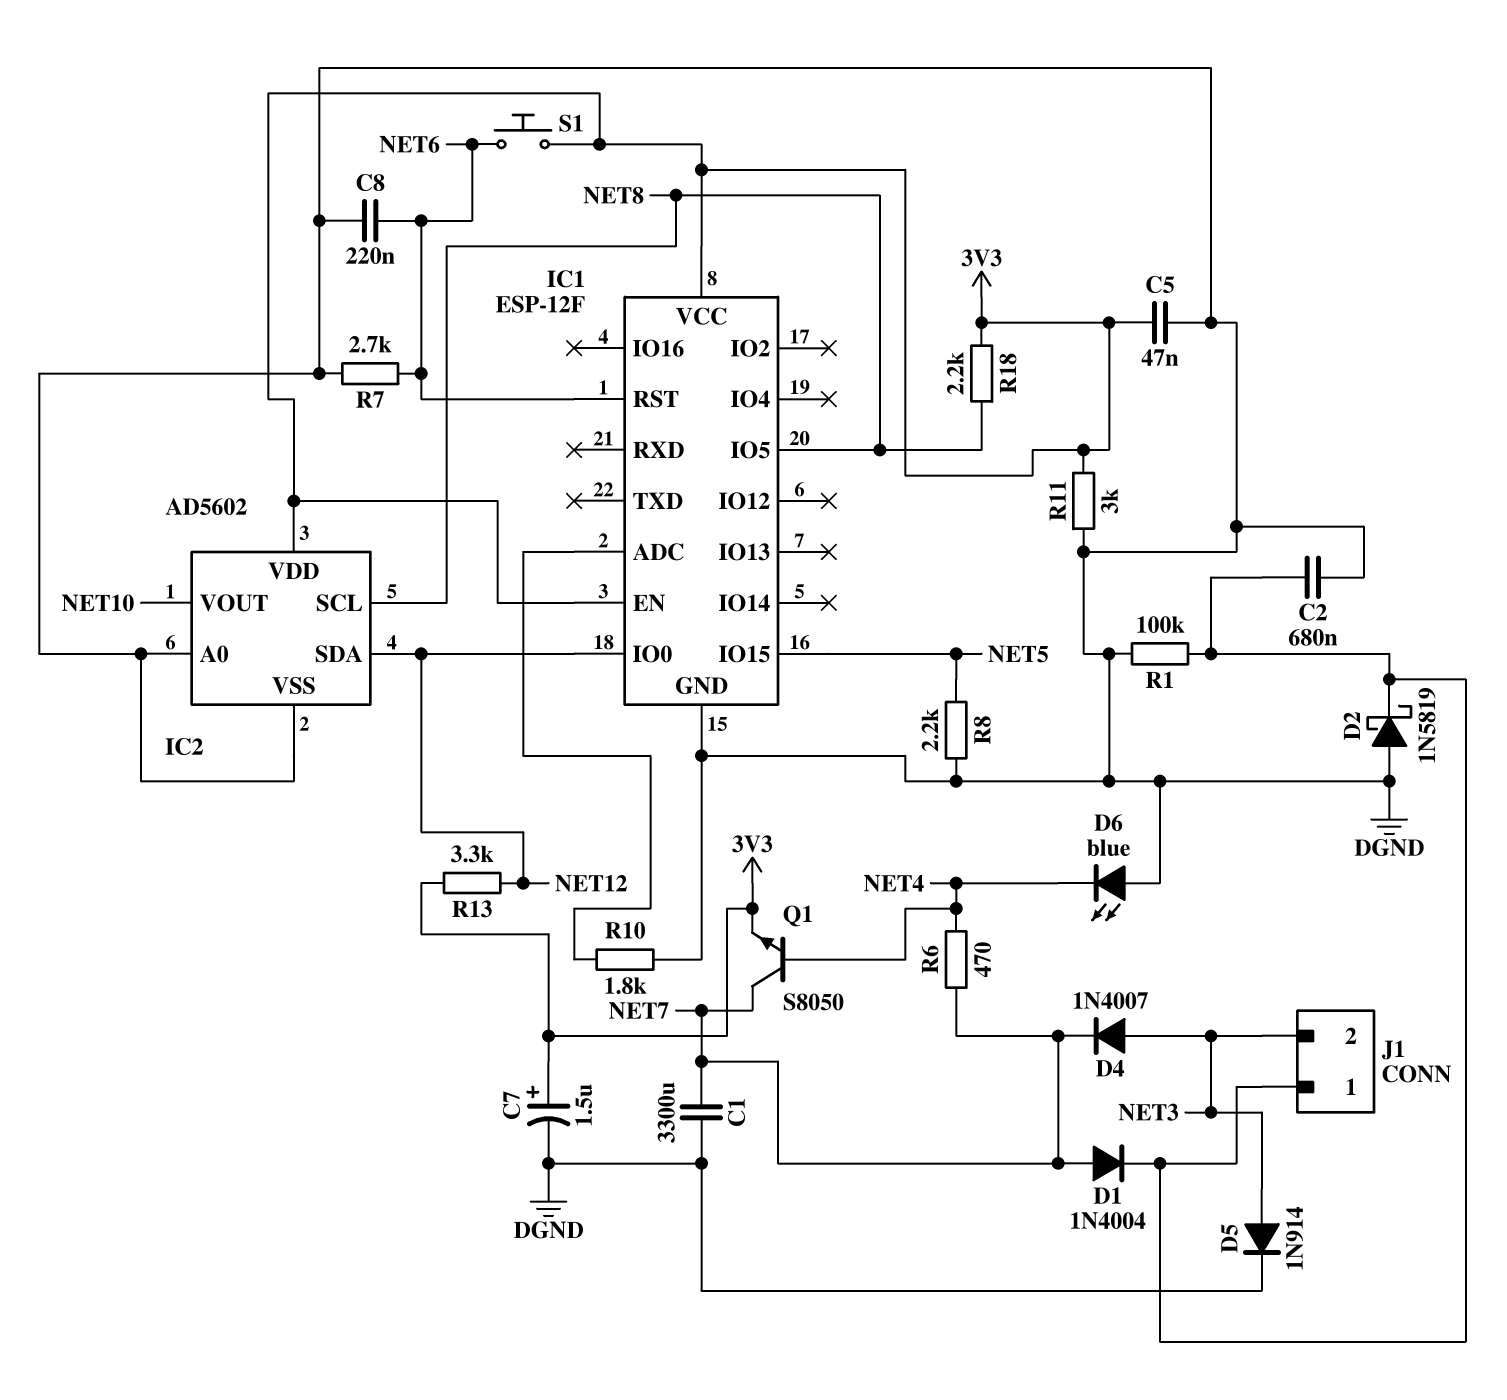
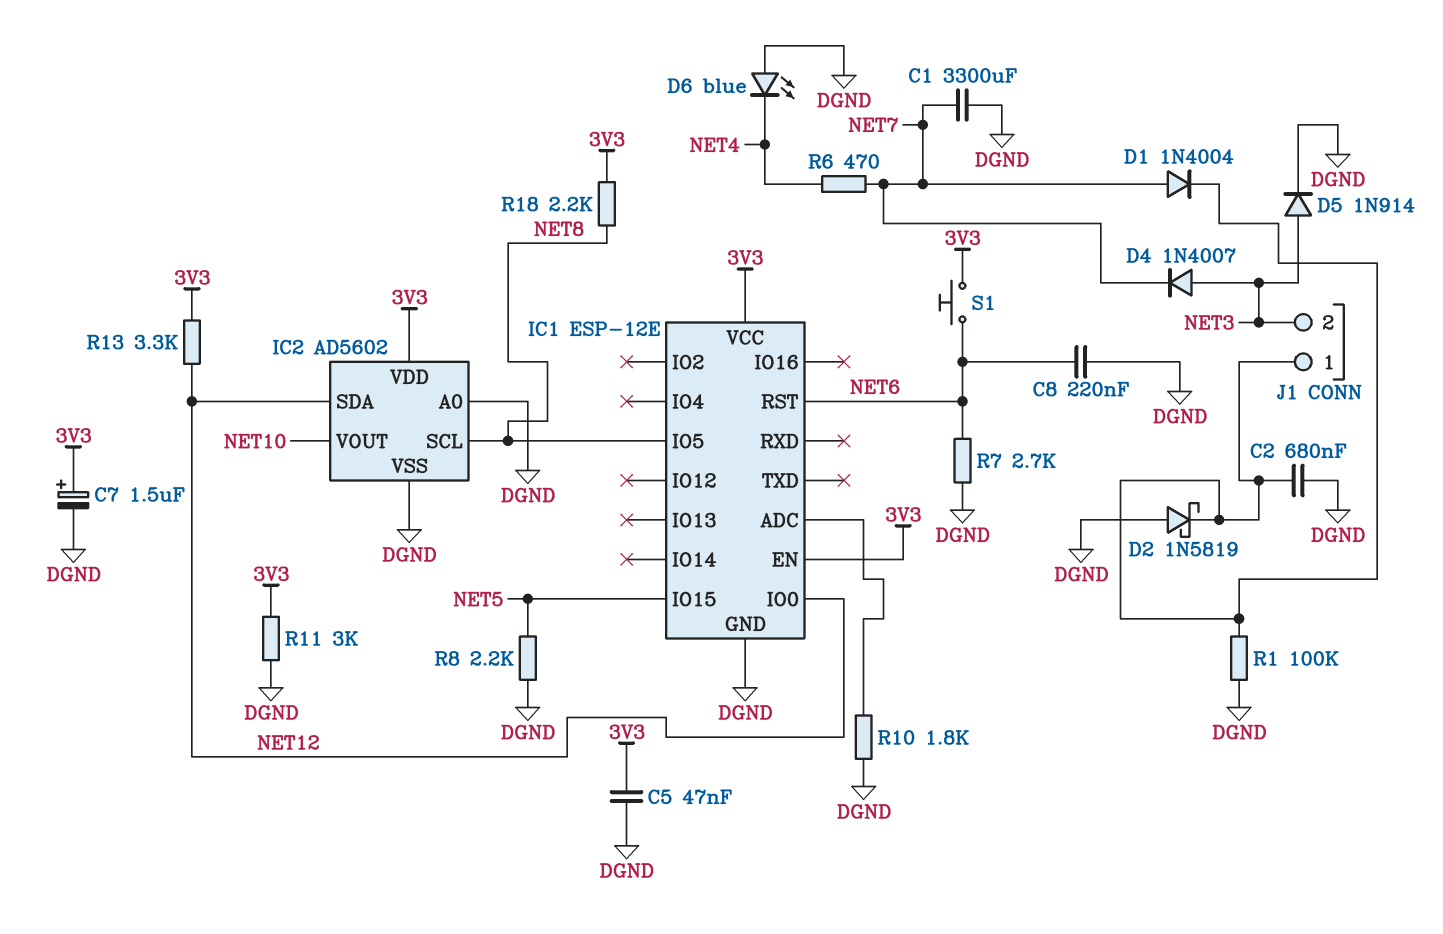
IC1: ESP-12F -> ESP-12E
Q1: NPN S8050 (B NET4, C NET7, E 3V3) -> none

